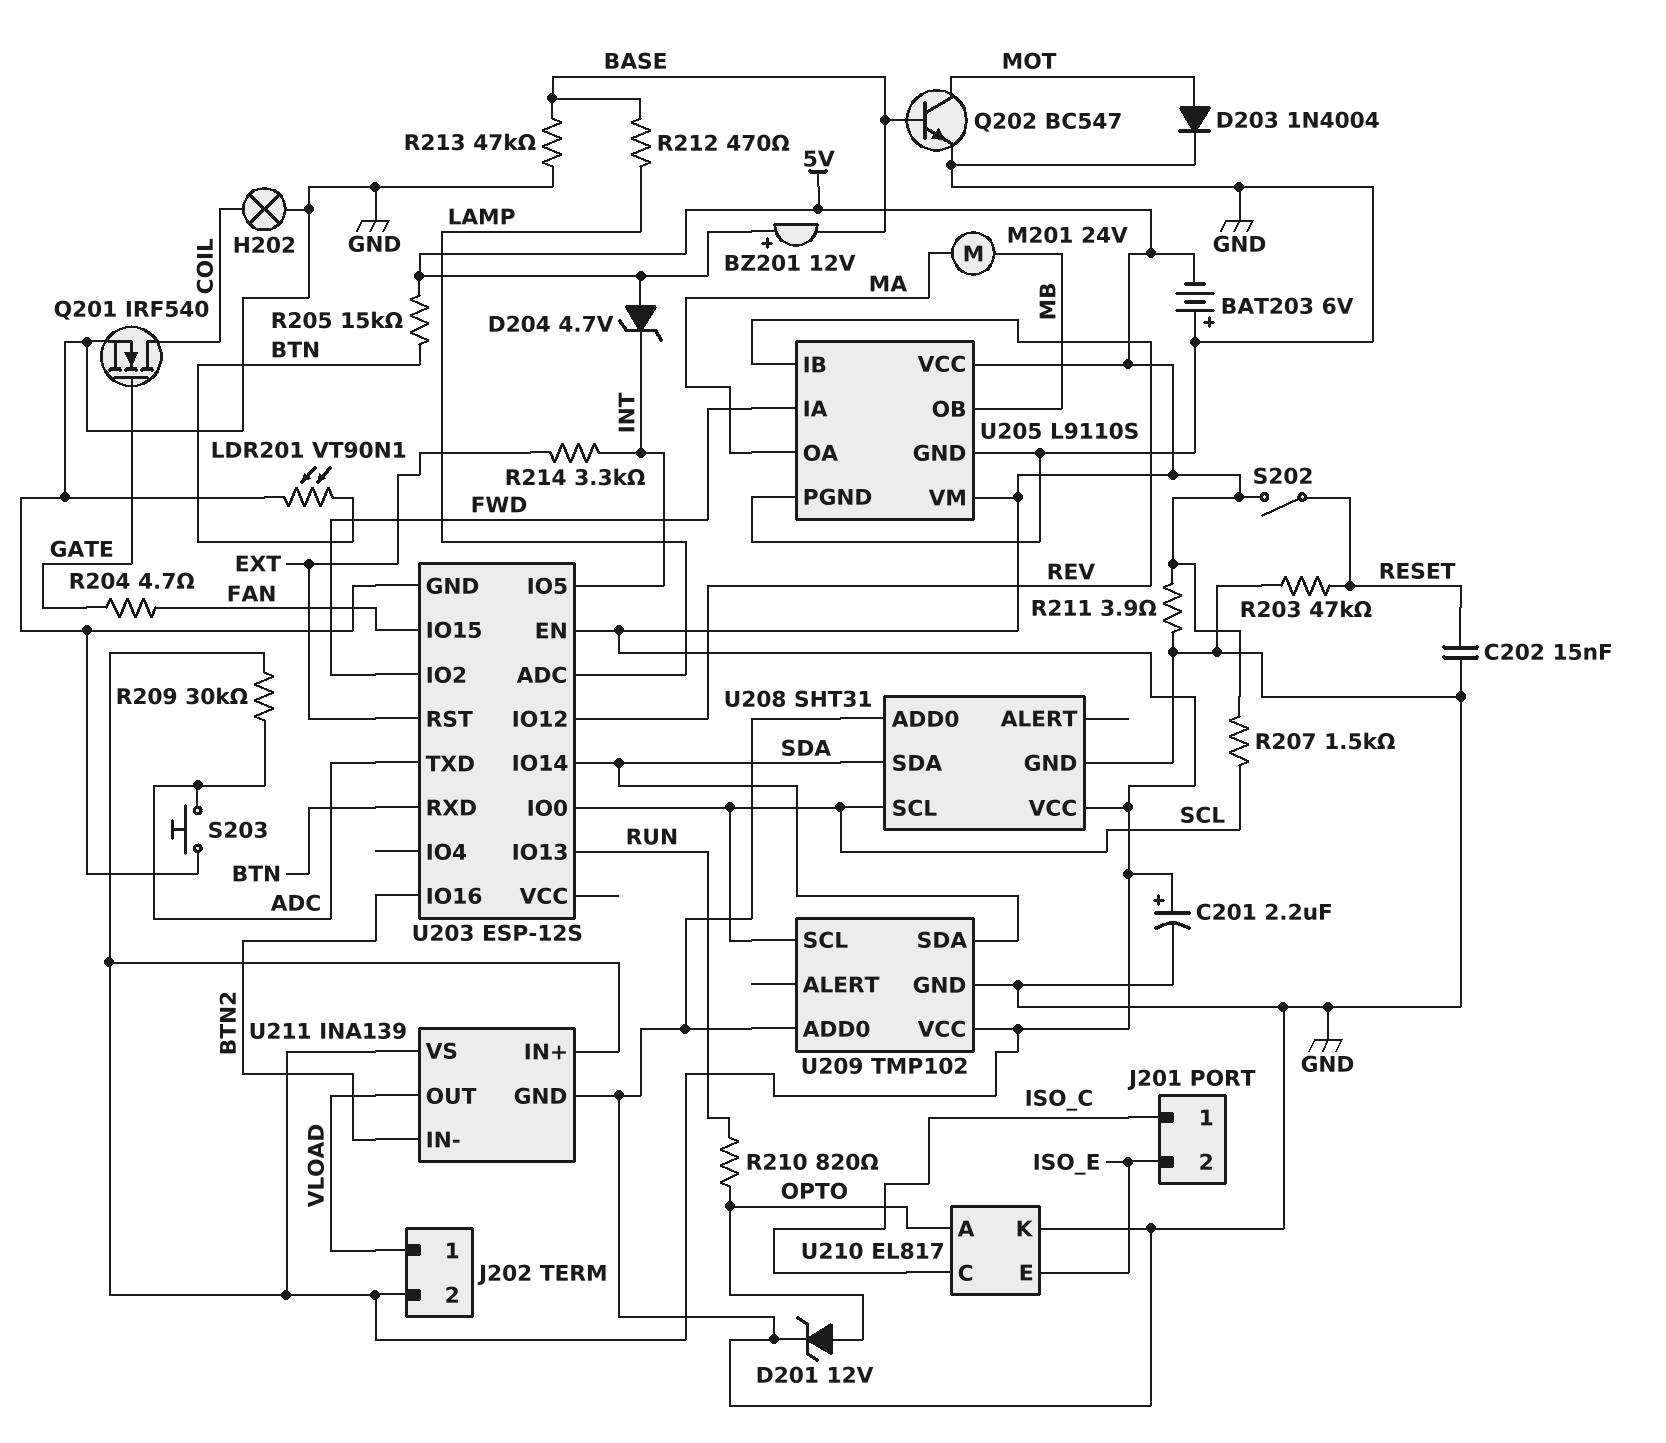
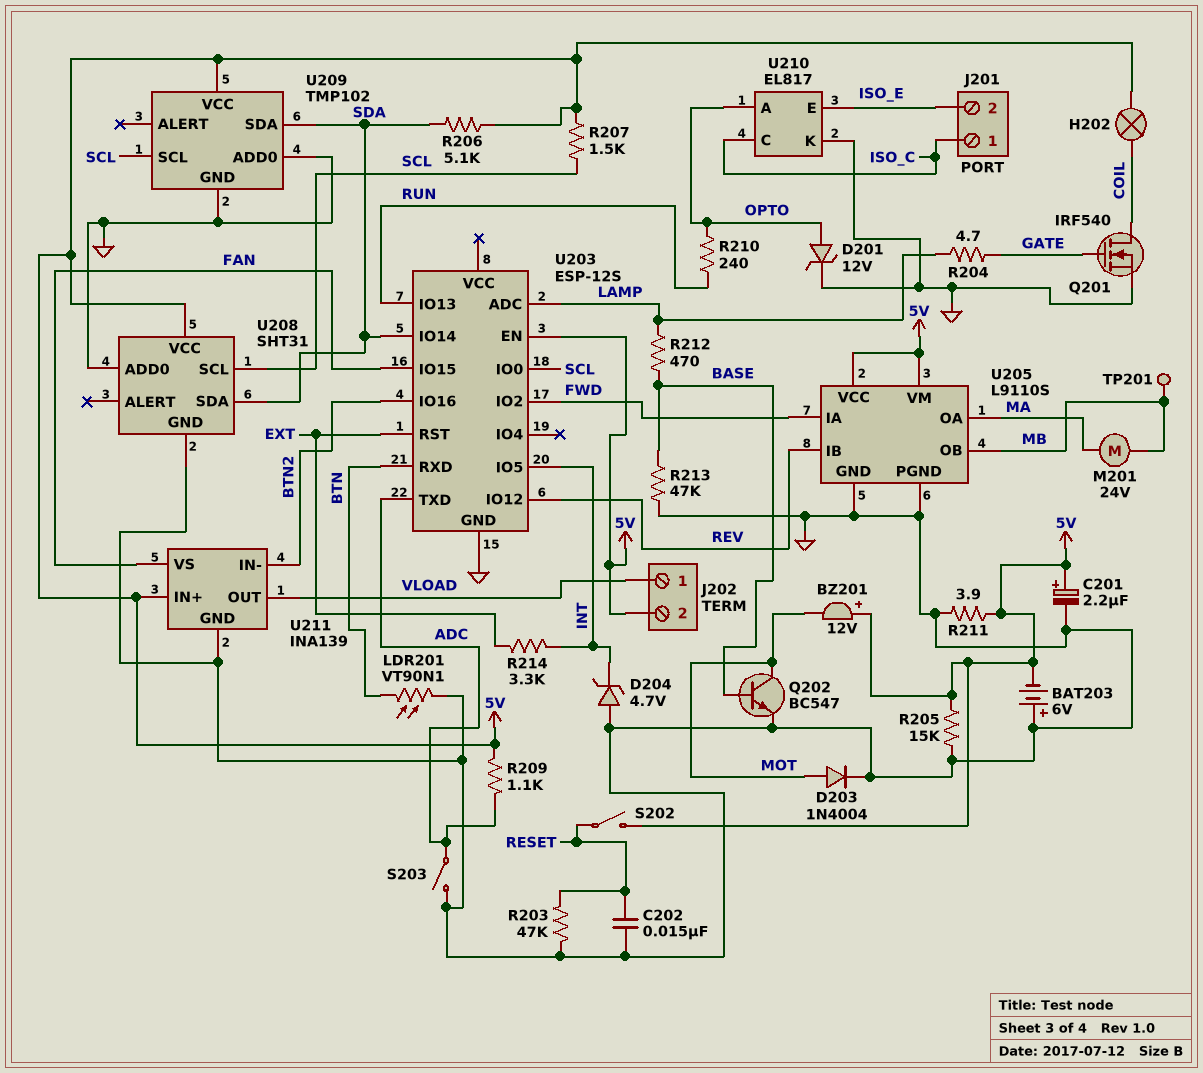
BZ201: buzzer 12V (plus 5V, minus BASE) -> buzzer 12V (plus 5V, minus MOT)
D204: zener 4.7V (A 5V, K INT) -> zener 4.7V (A GND, K INT)
H202: lamp (COIL, GND) -> lamp (5V, COIL)
R204: 4.7 (FAN, GATE) -> 4.7 (GATE, LAMP)
R205: 15k (5V, BTN) -> 15k (5V, GND)
R206: none -> 5.1k (5V, SDA)
R209: 30k (5V, ADC) -> 1.1k (5V, ADC)
R210: 820 (OPTO, RUN) -> 240 (OPTO, RUN)
S203: button (ADC, GND) -> switch (ADC, GND)
TP201: none -> test point (MB)
U211 pin VS: 5V -> FAN

